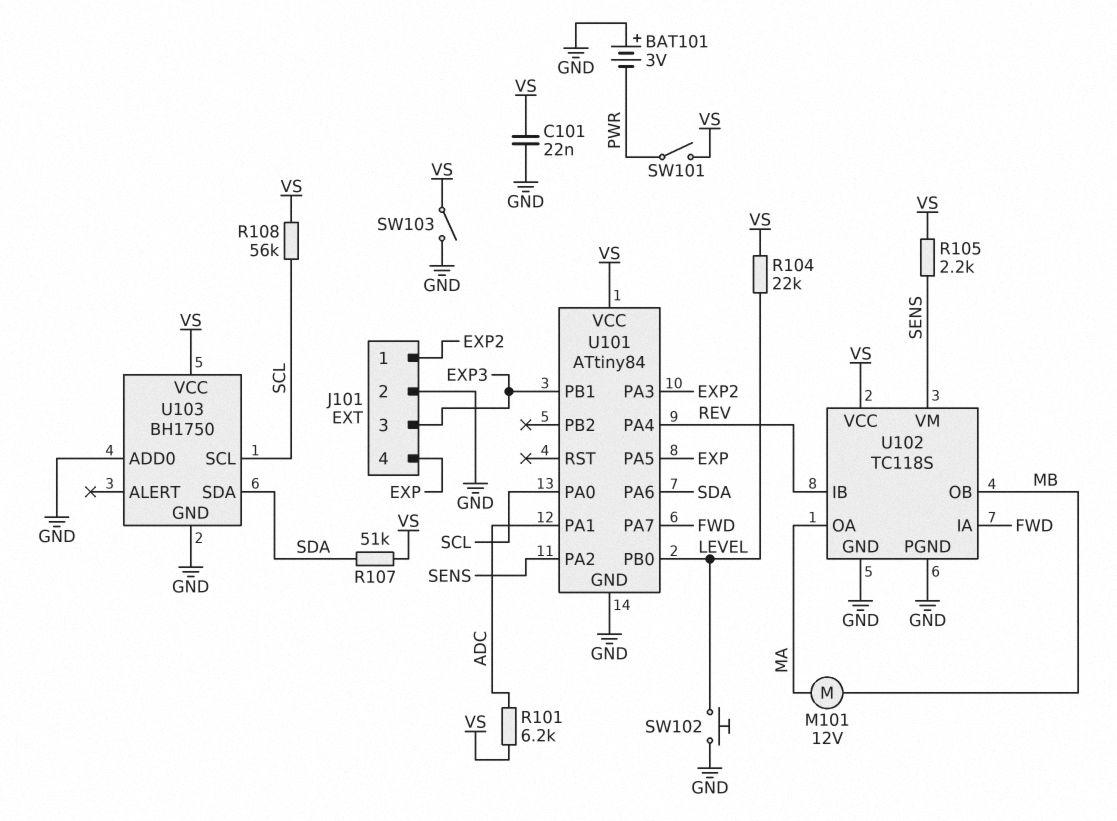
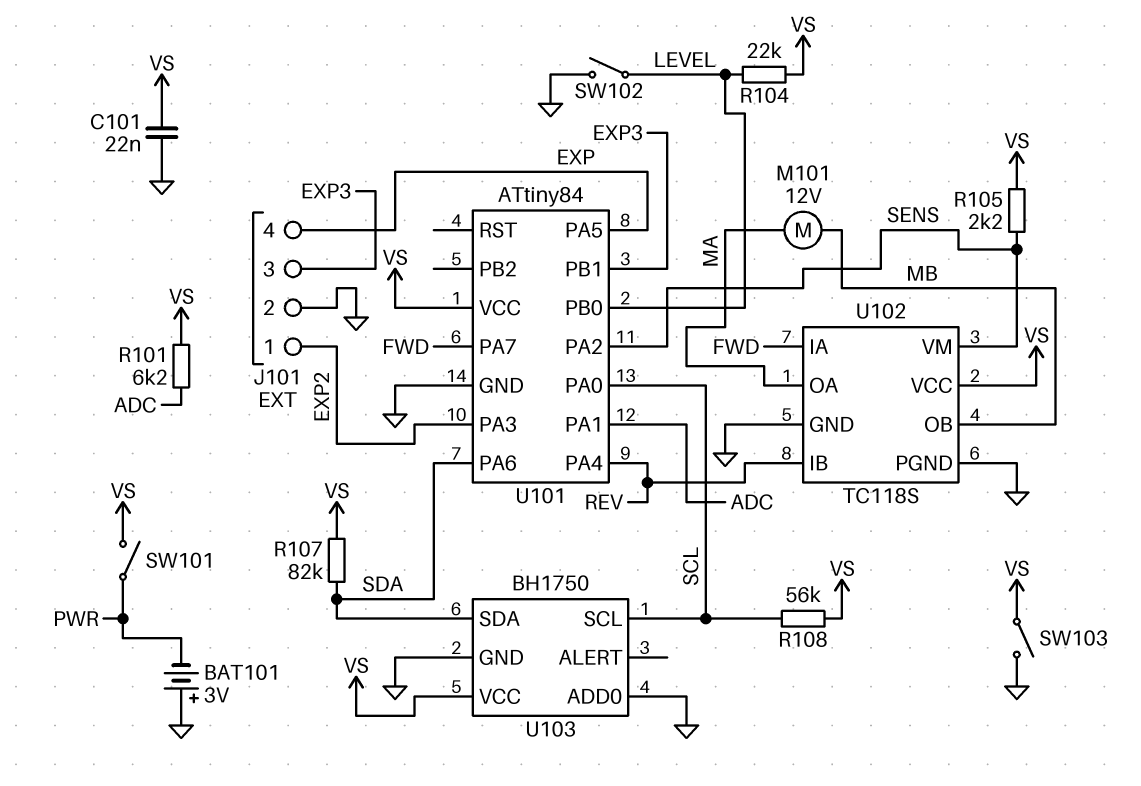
R107: 51k (SDA, VS) -> 82k (SDA, VS)
SW102: button (GND, LEVEL) -> switch (GND, LEVEL)

